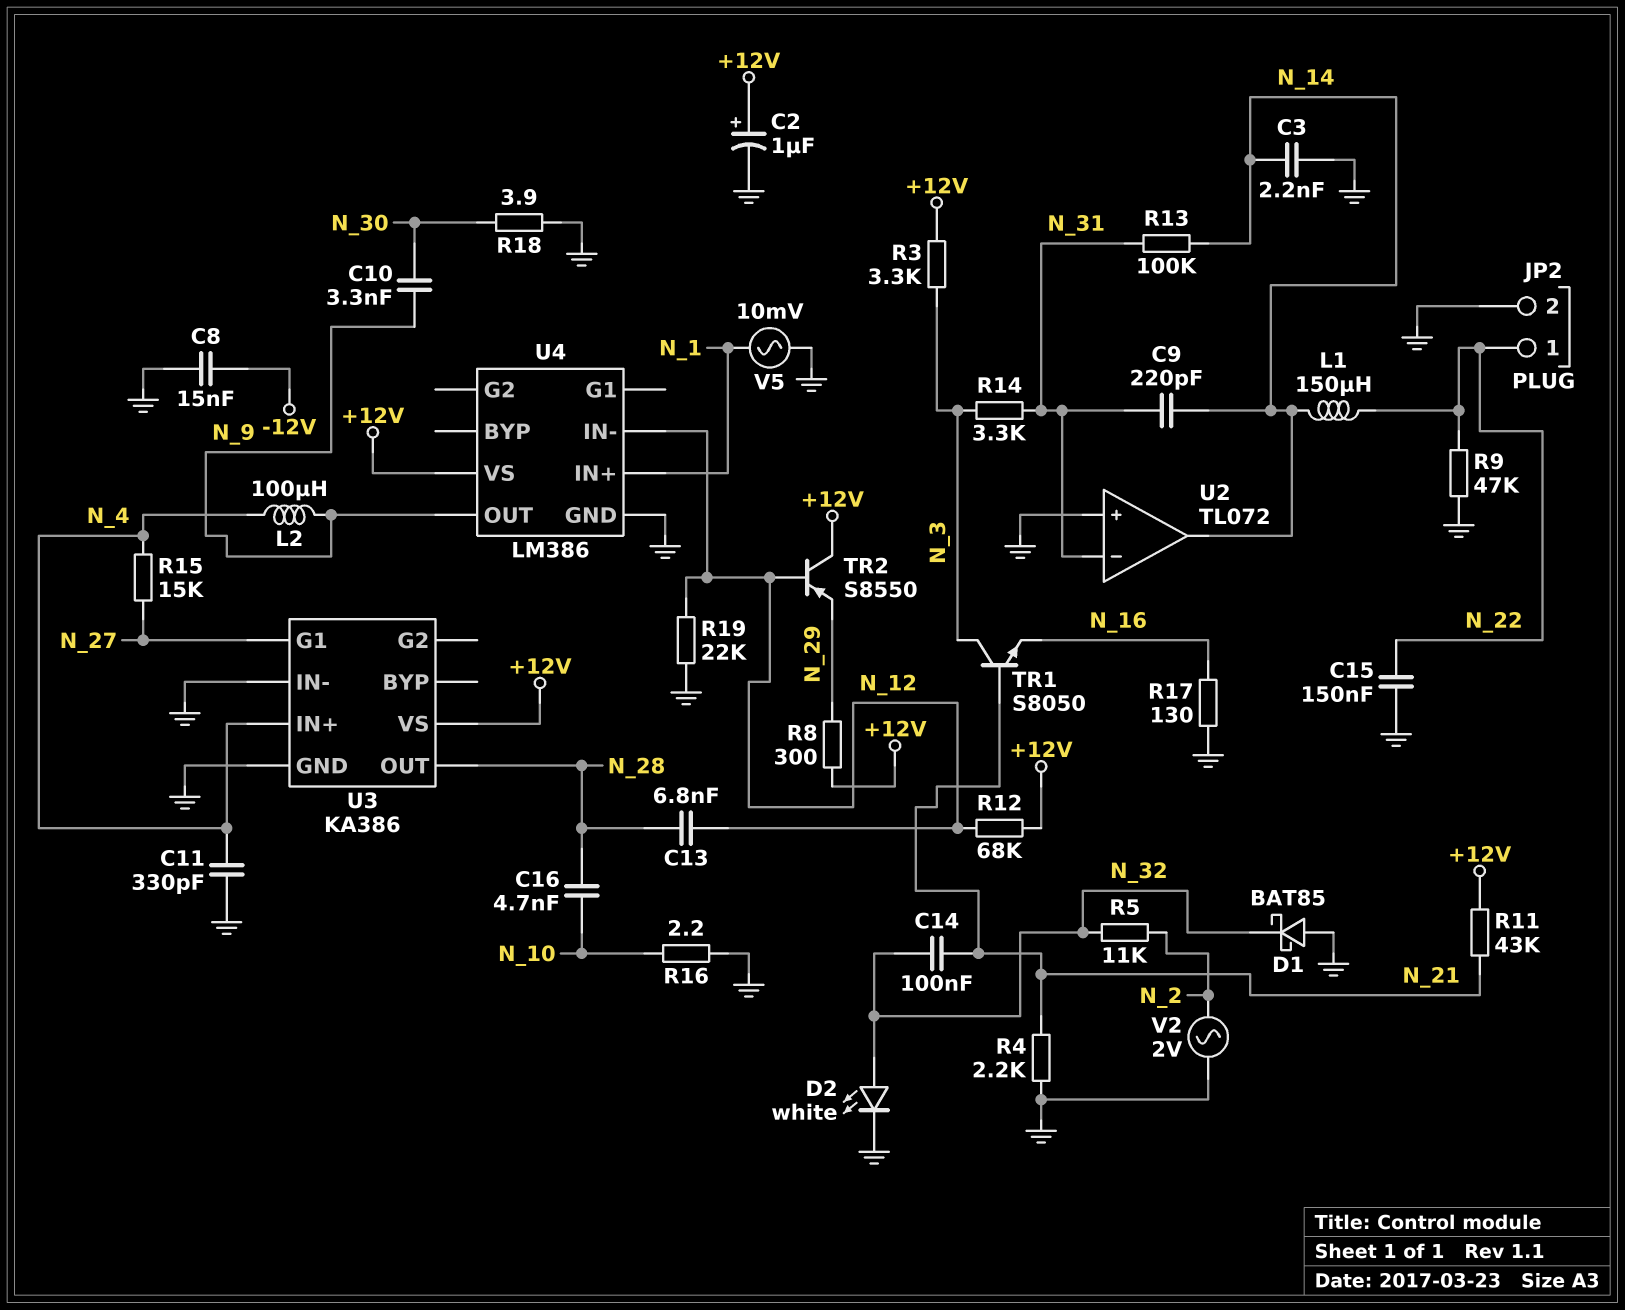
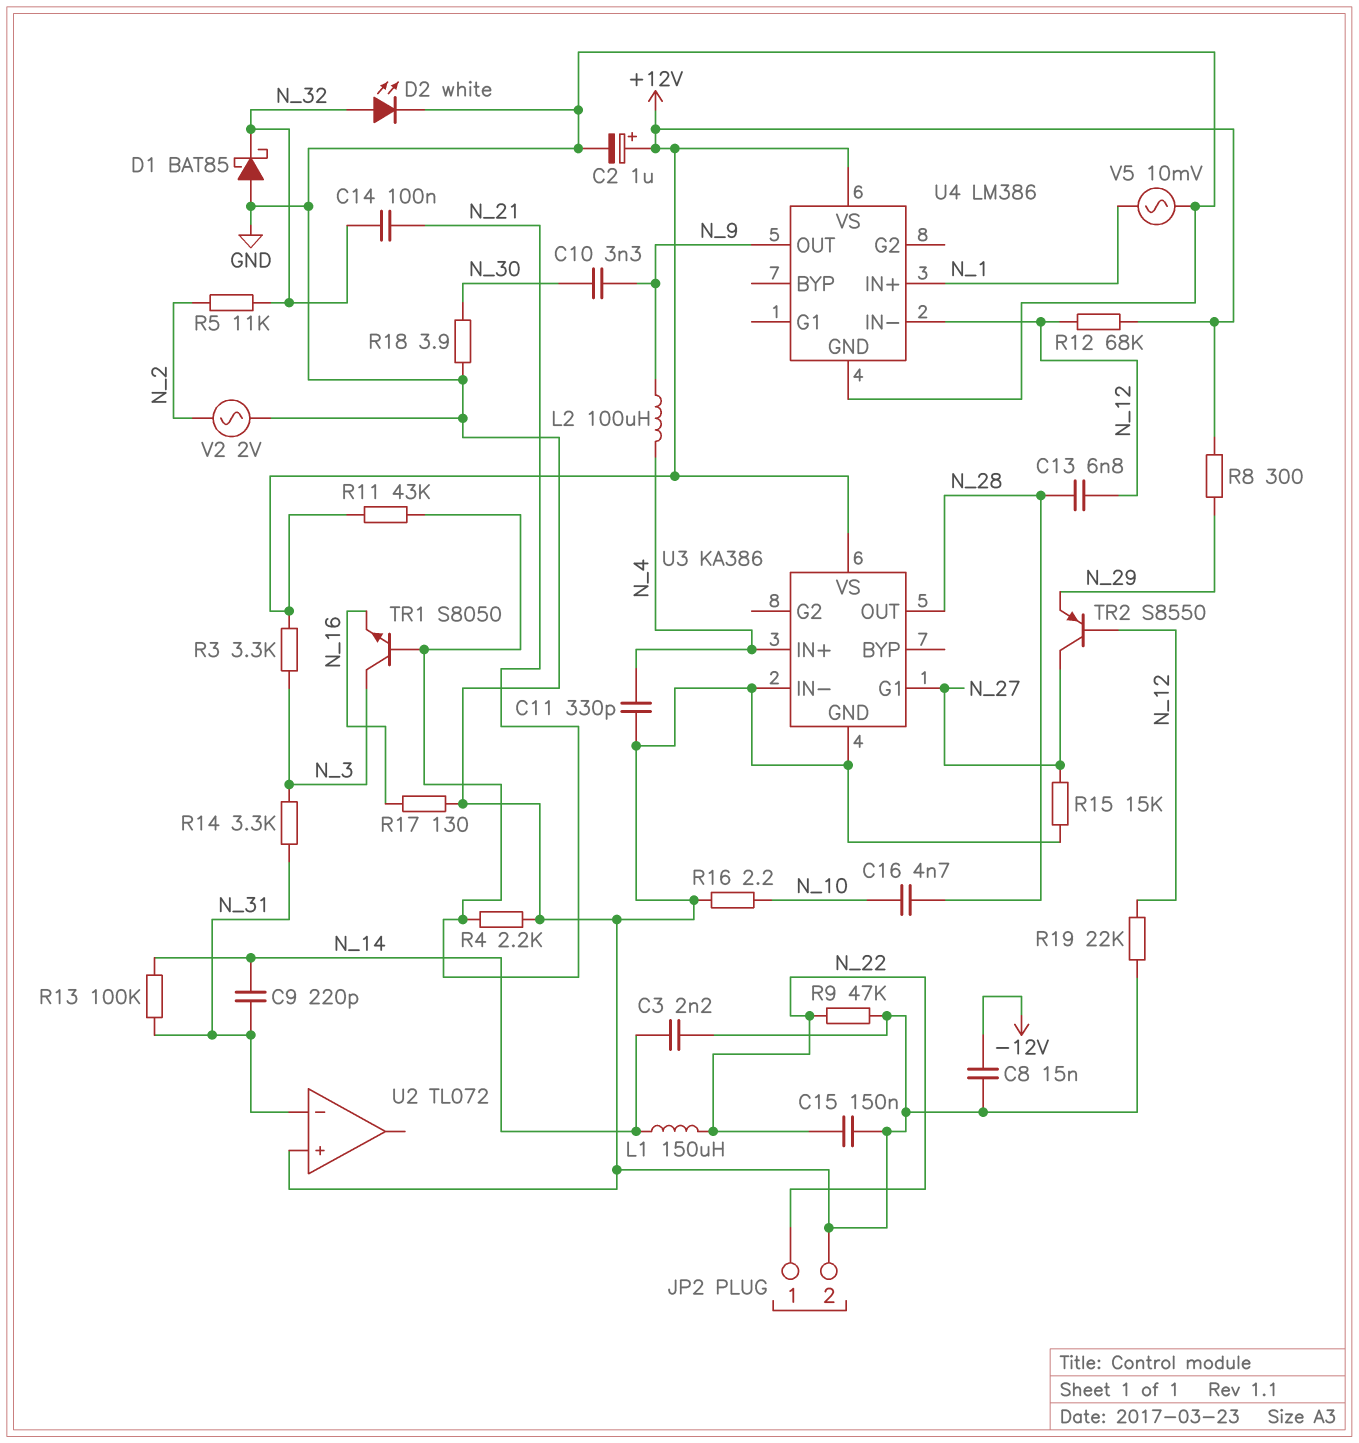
R15: 15k (N_4, N_27) -> 15k (GND, N_27)
TR2: PNP S8550 (B N_12, C +12V, E N_29) -> PNP S8550 (B N_12, C N_27, E N_29)
U2 pin out: N_14 -> none

